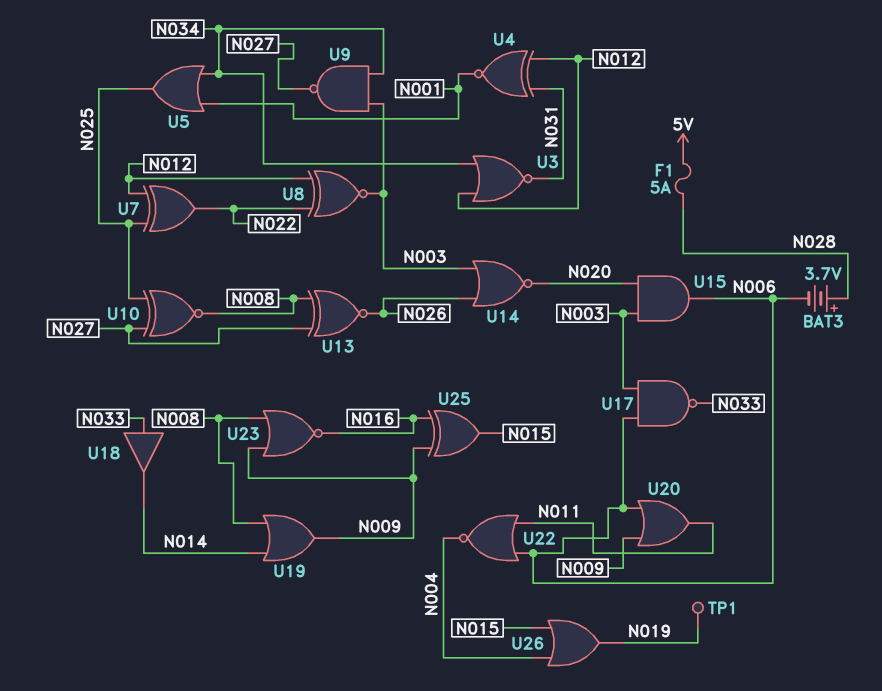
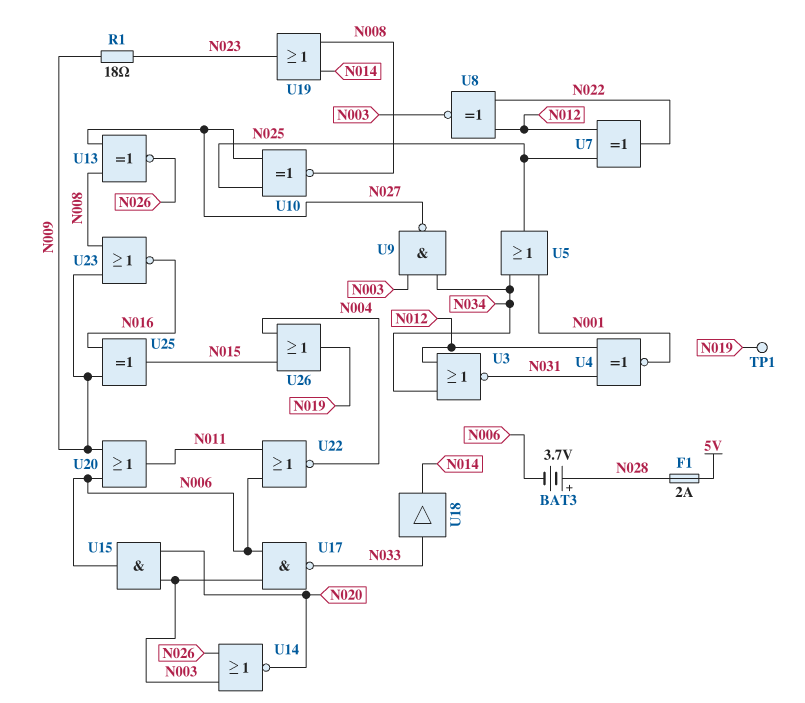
F1: 5A (5V, N028) -> 2A (5V, N028)
R1: none -> 18 (N009, N023)
U19: OR (in N008, in N014, out N009) -> OR (in N008, in N014, out N023)

